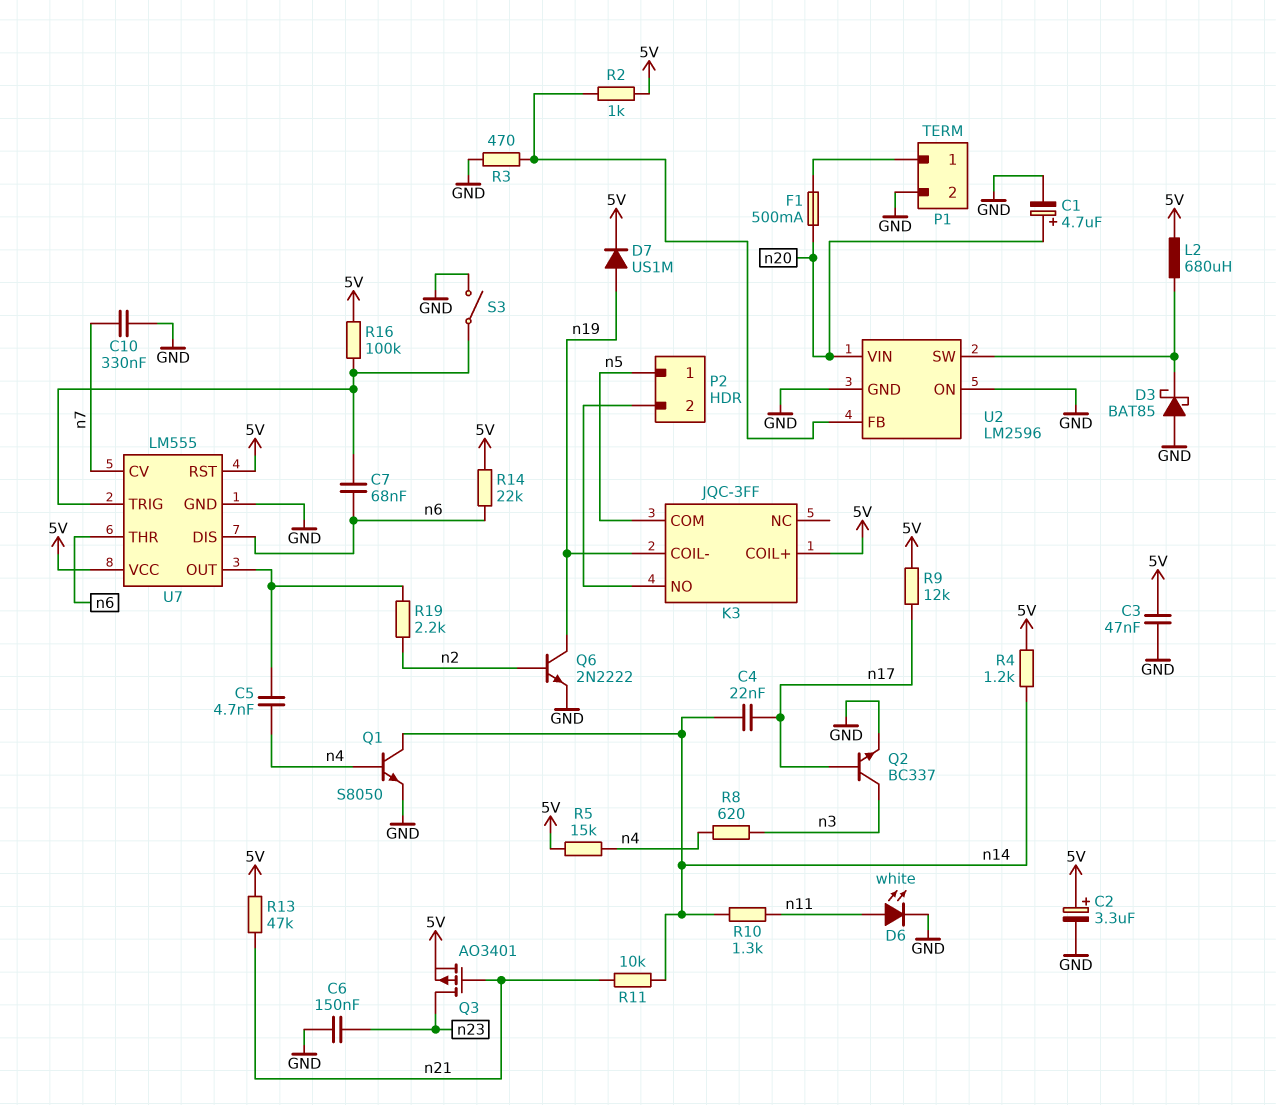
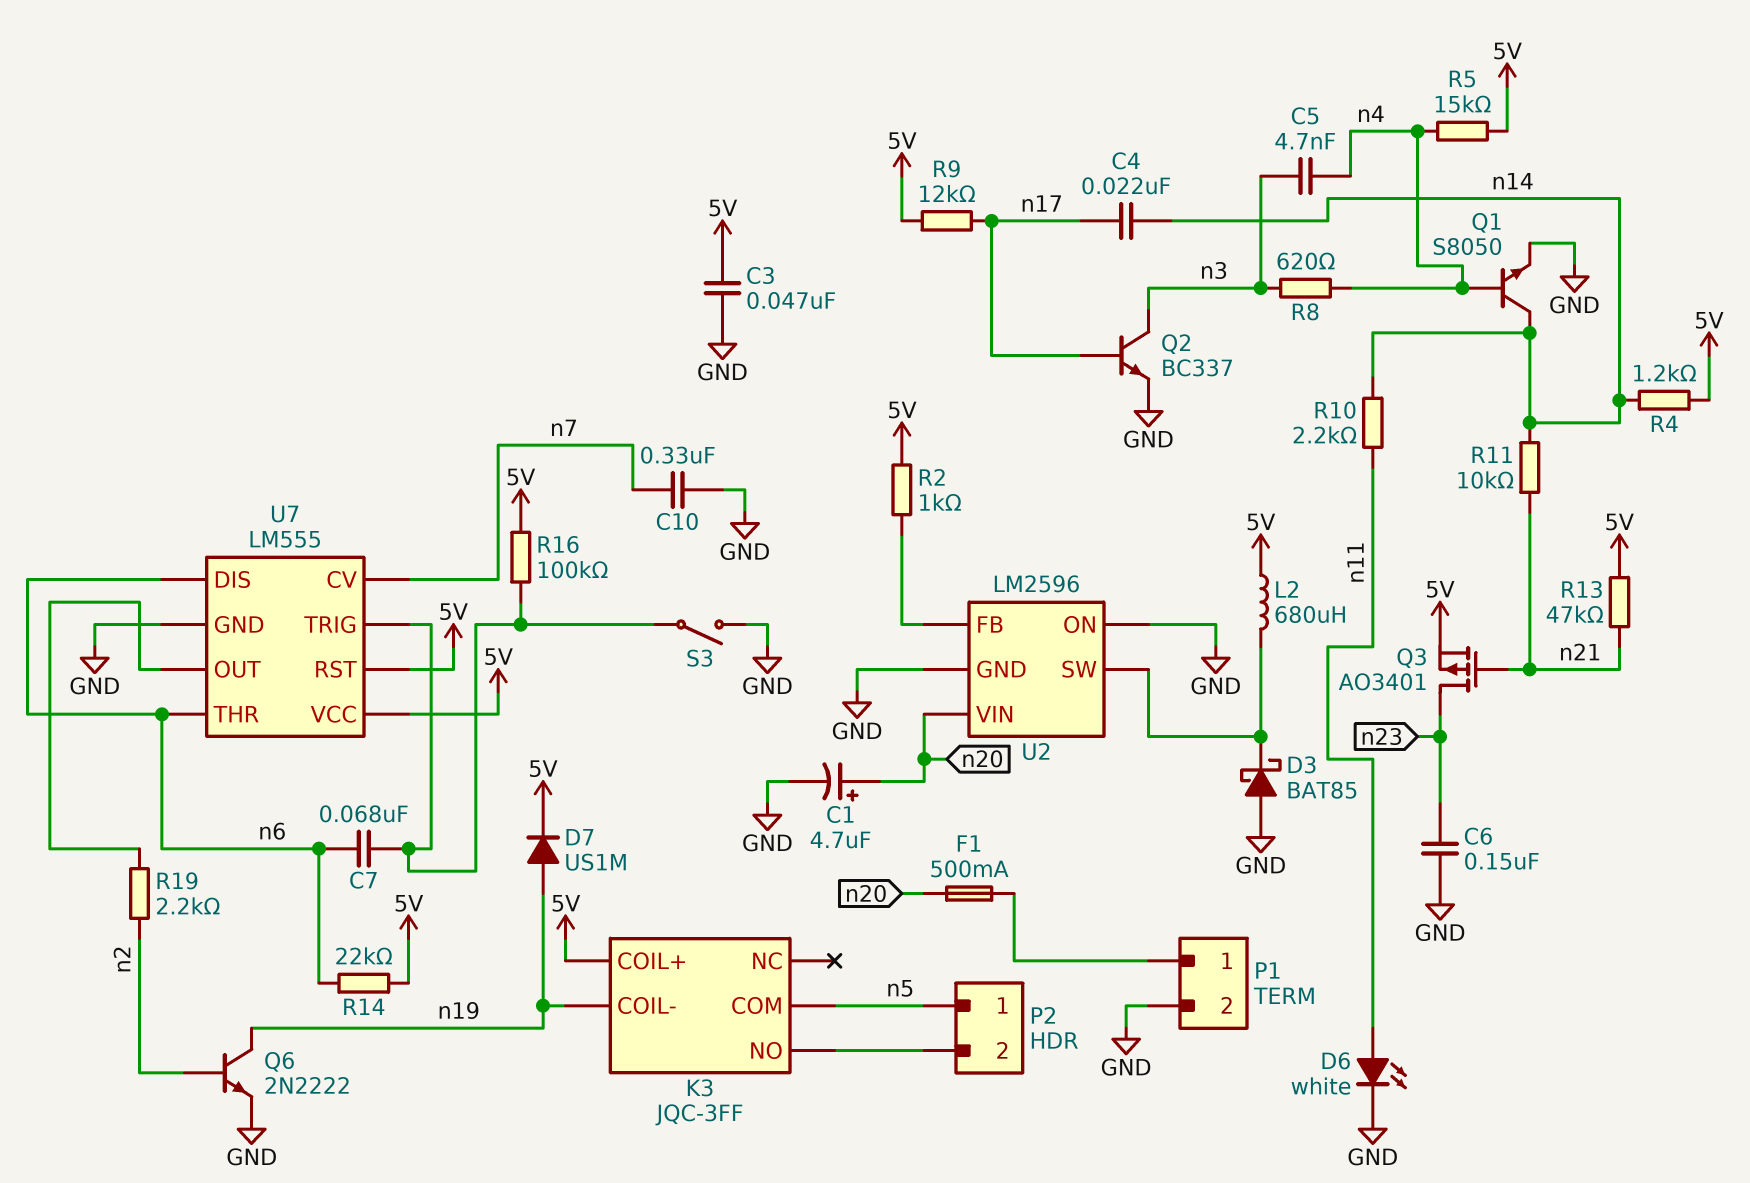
C2: 3.3uF (plus 5V, minus GND) -> none
C5: 4.7nF (U7/OUT, n4) -> 4.7nF (n3, n4)
R3: 470 (GND, U2/FB) -> none
R10: 1.3k (n11, n14) -> 2.2k (n11, n14)

